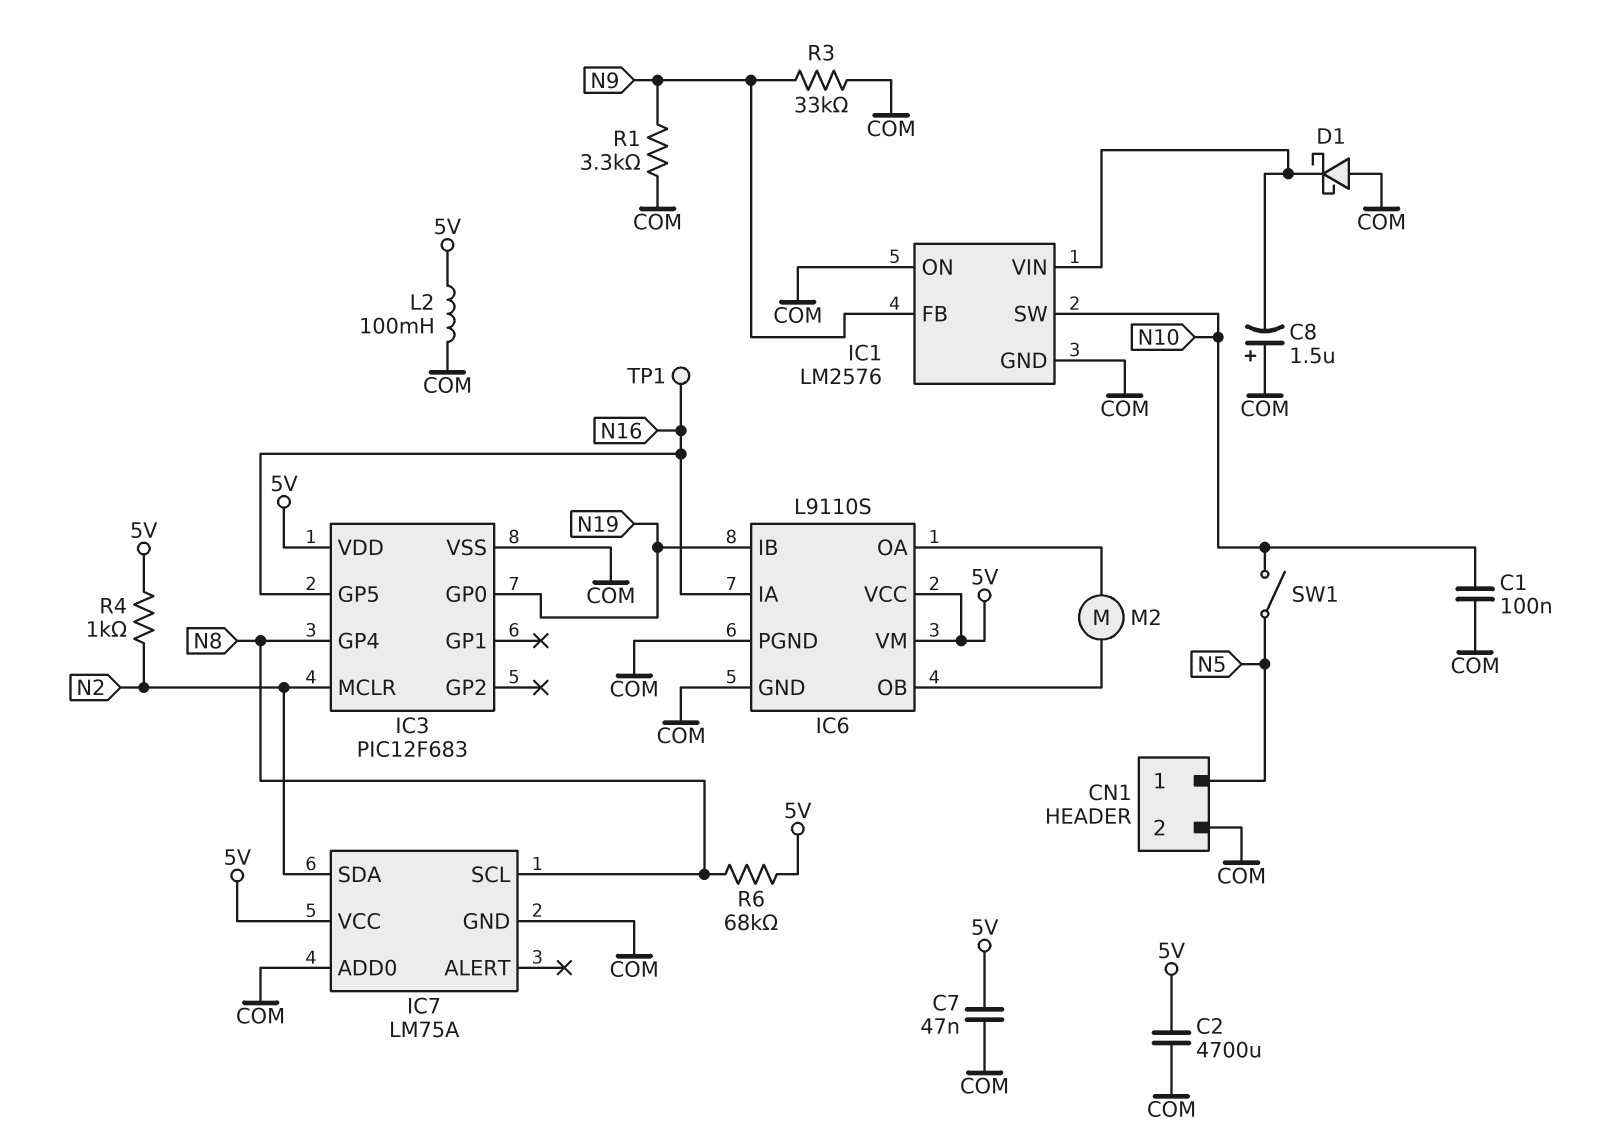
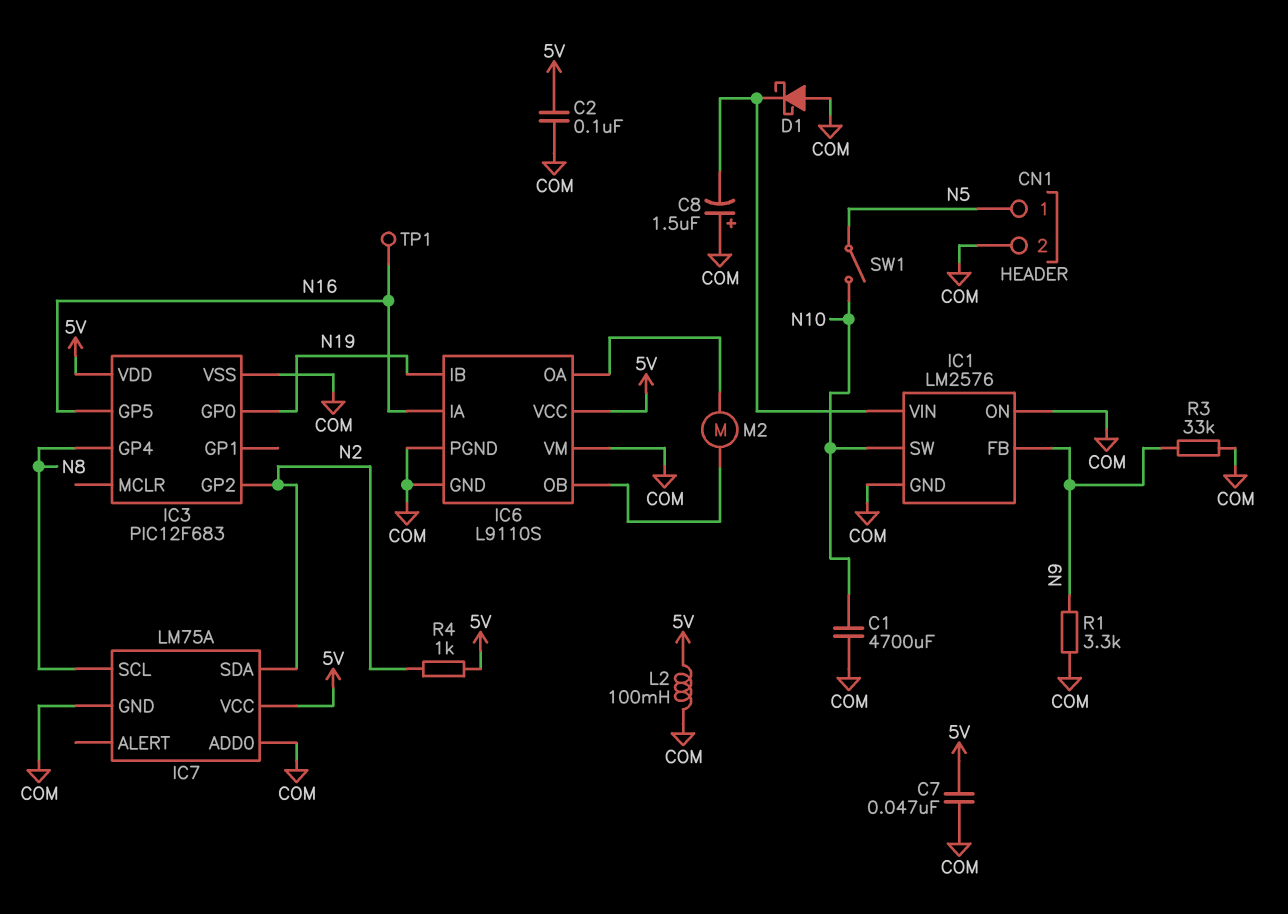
C1: 100nF (COM, N10) -> 4700uF (COM, N10)
C2: 4700uF (5V, COM) -> 100nF (5V, COM)
IC3 pin GP2: none -> N2
IC3 pin MCLR: N2 -> none
IC6 pin VM: 5V -> COM
R6: 68k (5V, N8) -> none

